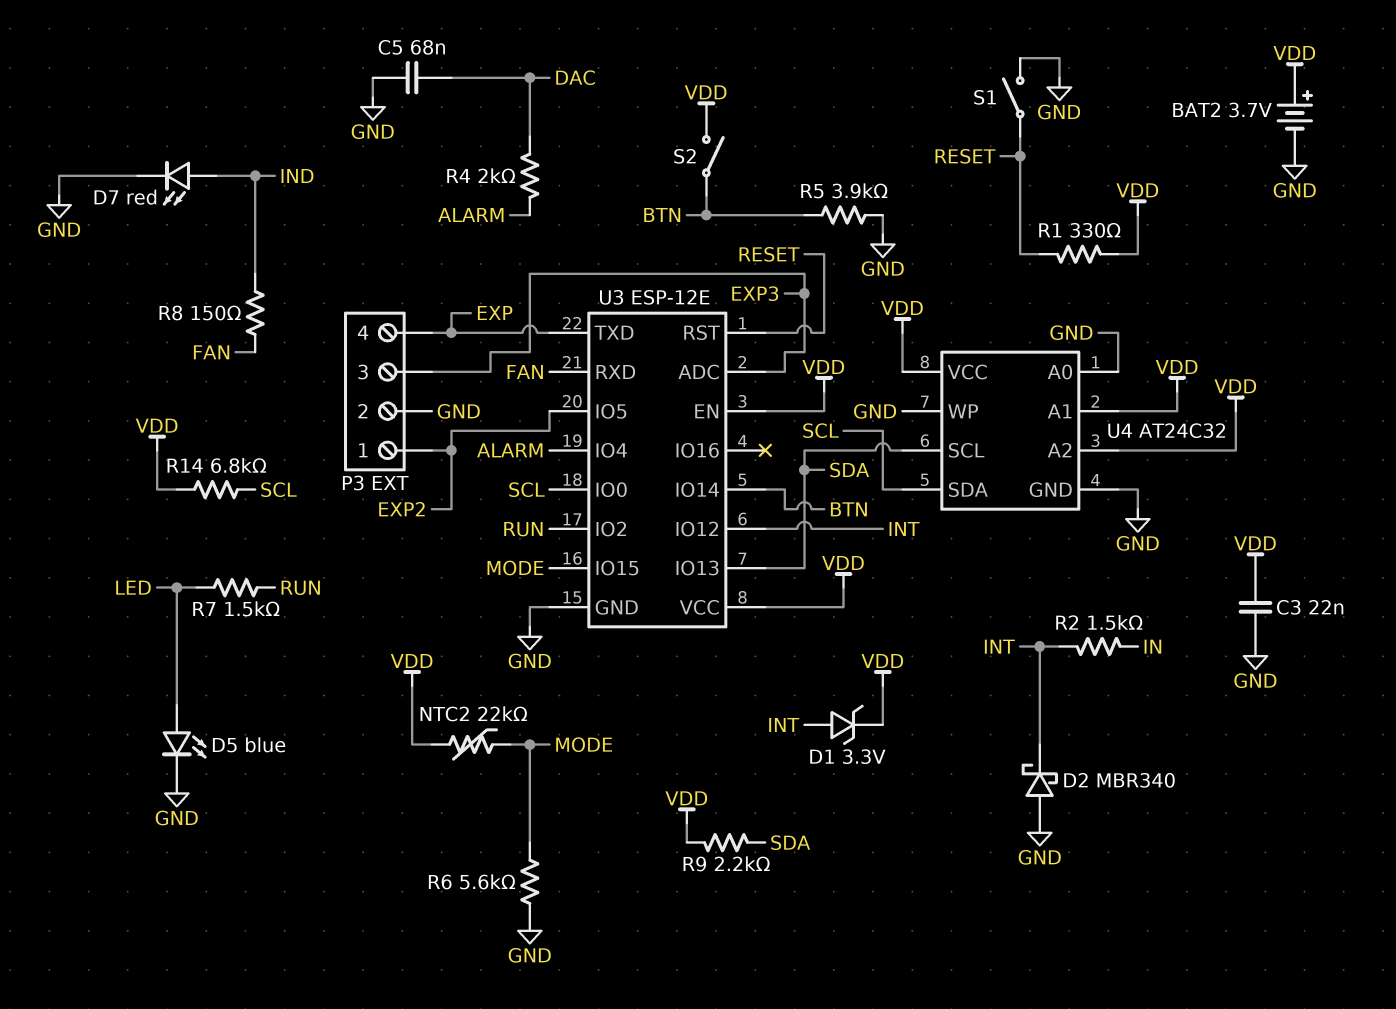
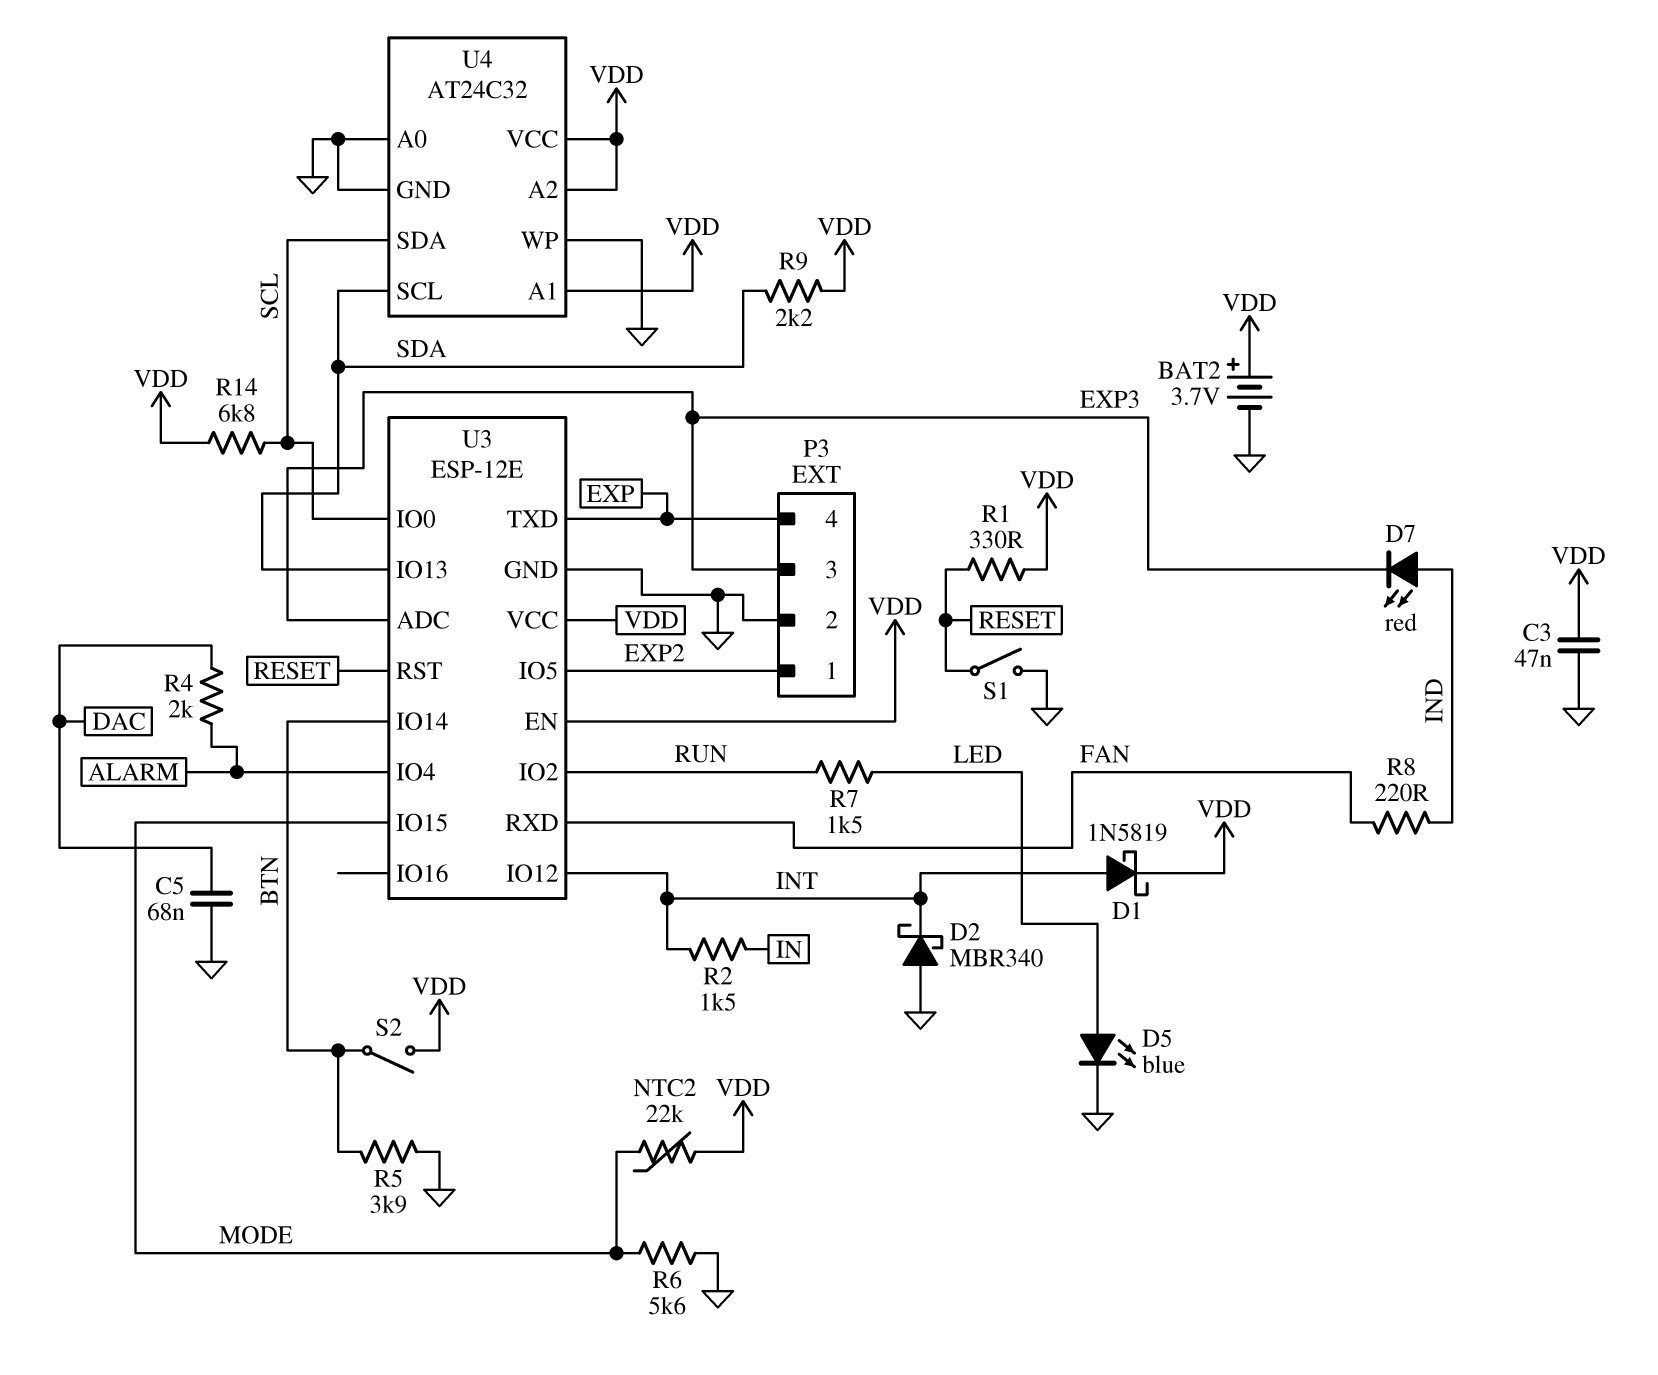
C3: 22nF (GND, VDD) -> 47nF (GND, VDD)
D1: zener 3.3V (A INT, K VDD) -> schottky 1N5819 (A INT, K VDD)
D7: LED red (A IND, K GND) -> LED red (A IND, K EXP3)
R8: 150 (FAN, IND) -> 220 (FAN, IND)

